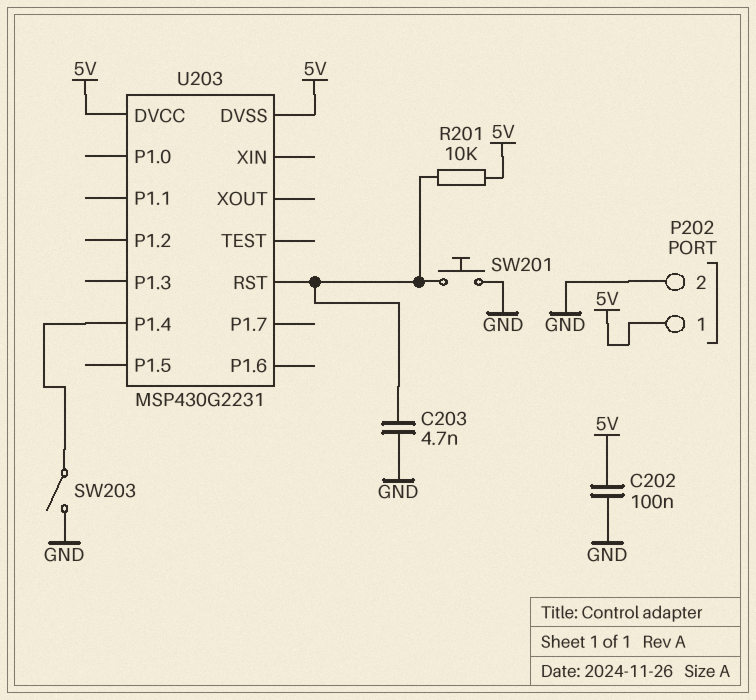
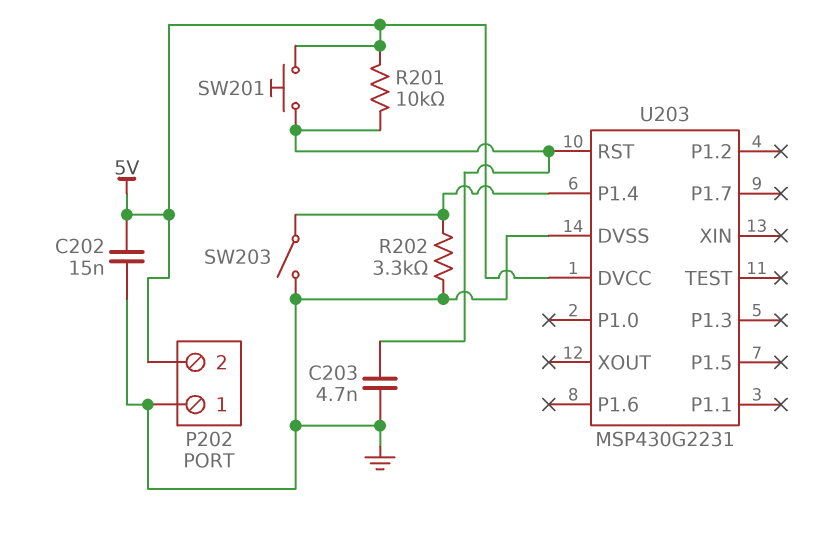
C202: 100nF (5V, GND) -> 15nF (5V, GND)
P202 pin 1: 5V -> GND
P202 pin 2: GND -> 5V
R202: none -> 3.3k (GND, U203/P1.4)
SW201: button (GND, U203/RST) -> button (5V, U203/RST)
U203 pin DVSS: 5V -> GND

